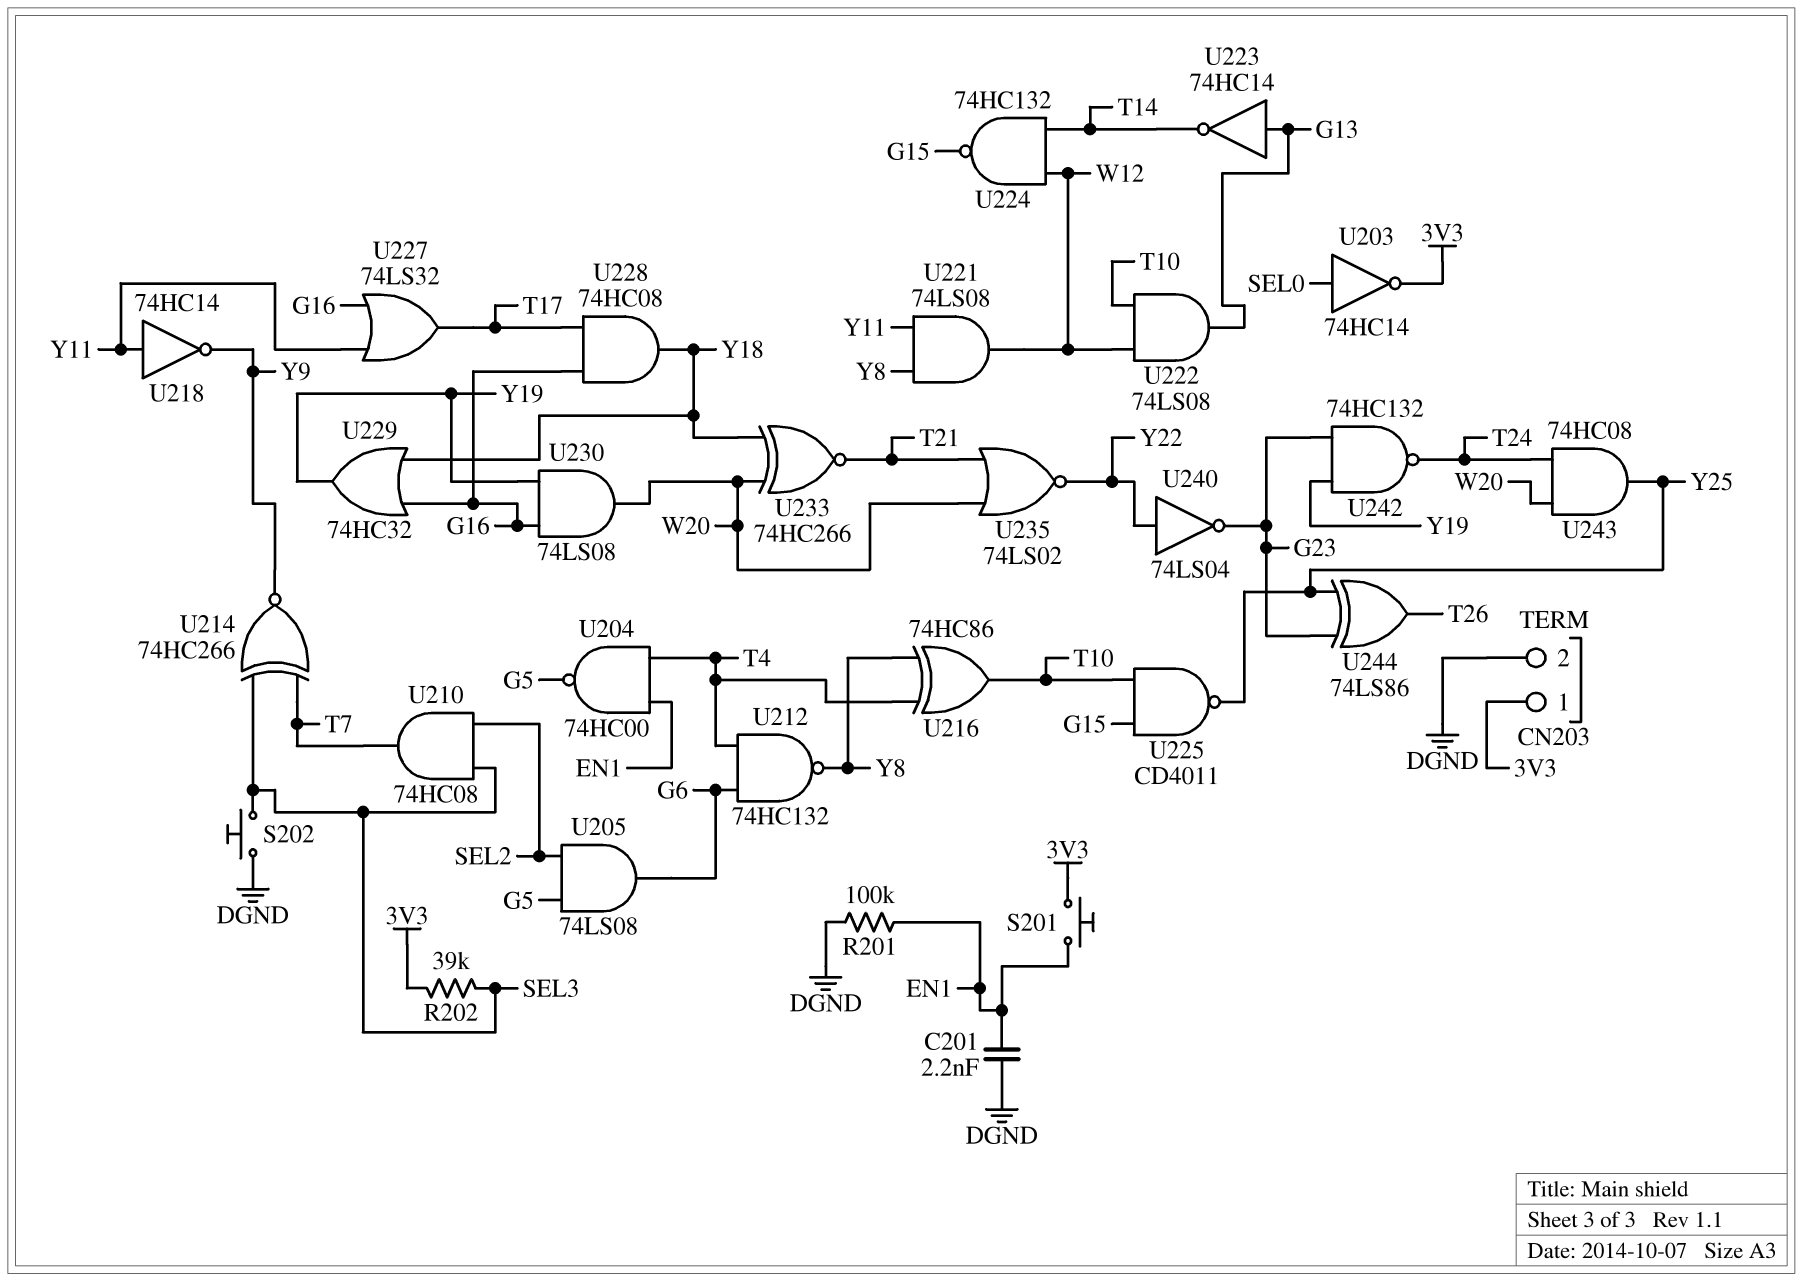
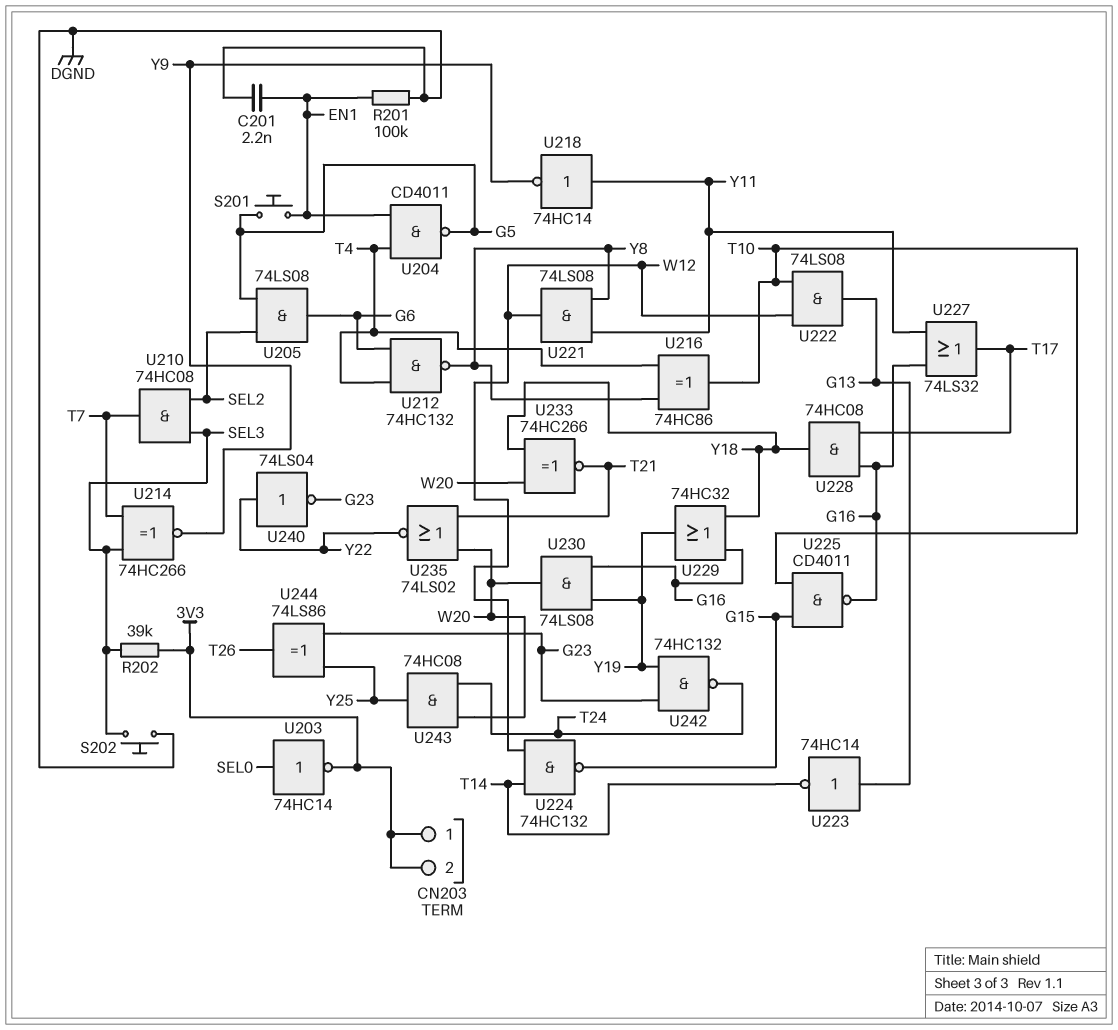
CN203 pin 2: DGND -> 3V3
S201: button (3V3, EN1) -> button (EN1, G5)
U204: NAND 74HC00 (in EN1, in T4, out G5) -> NAND CD4011 (in EN1, in T4, out G5)
U225: NAND CD4011 (in G15, in T10, out Y25) -> NAND CD4011 (in G15, in T10, out G16)

